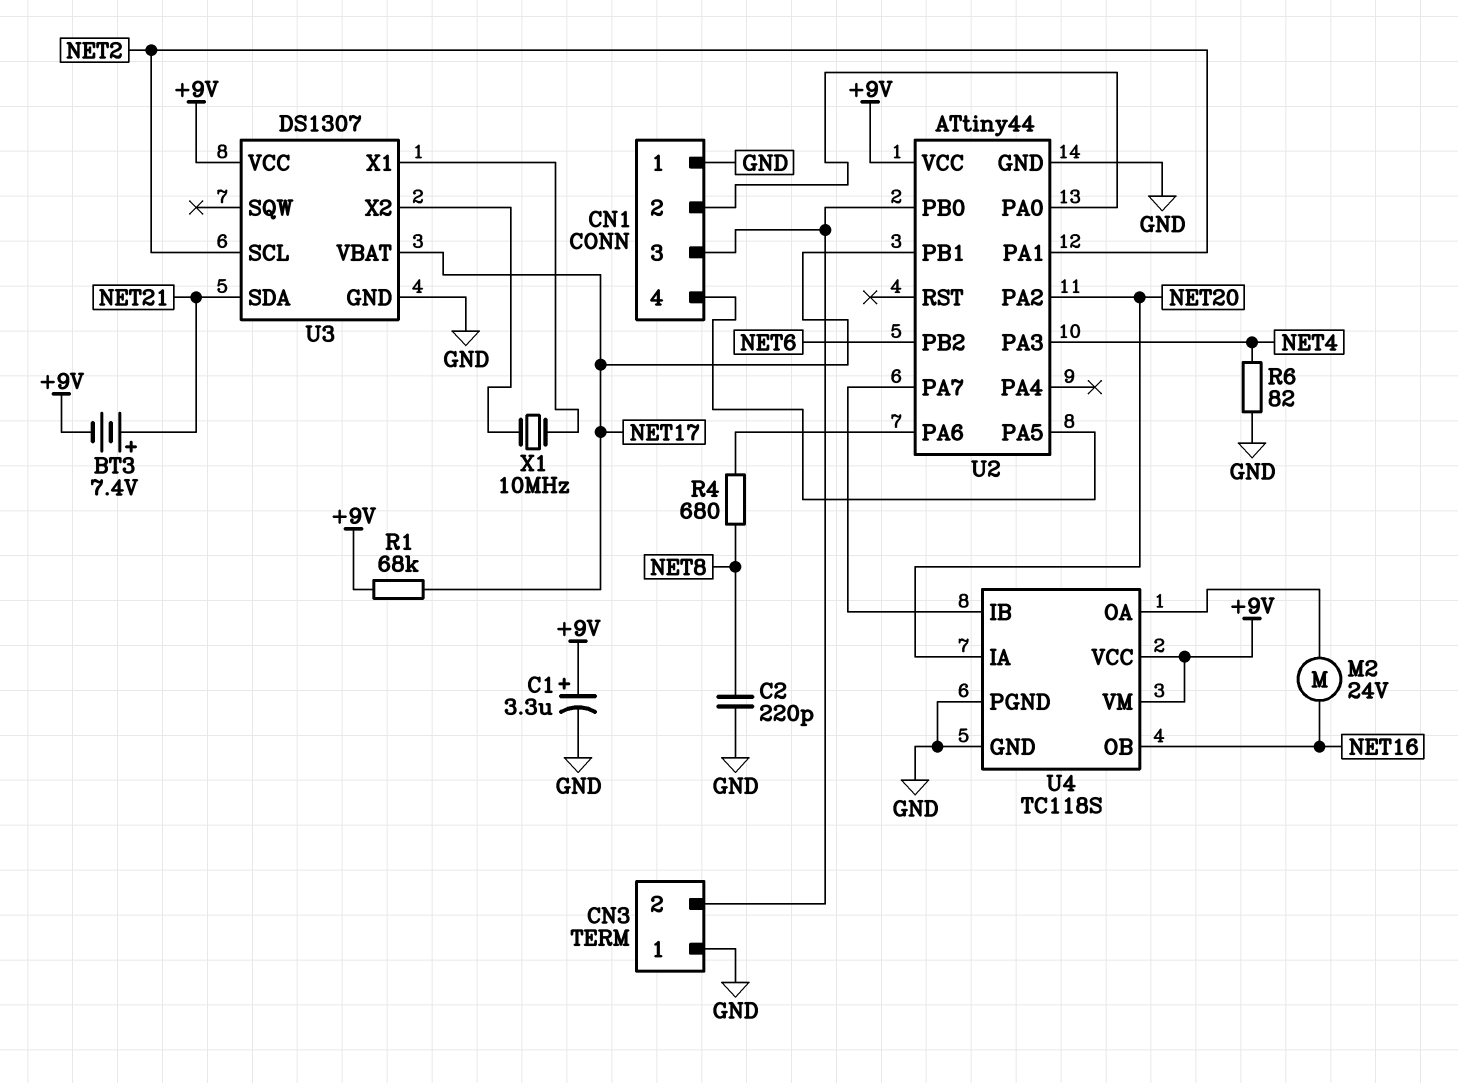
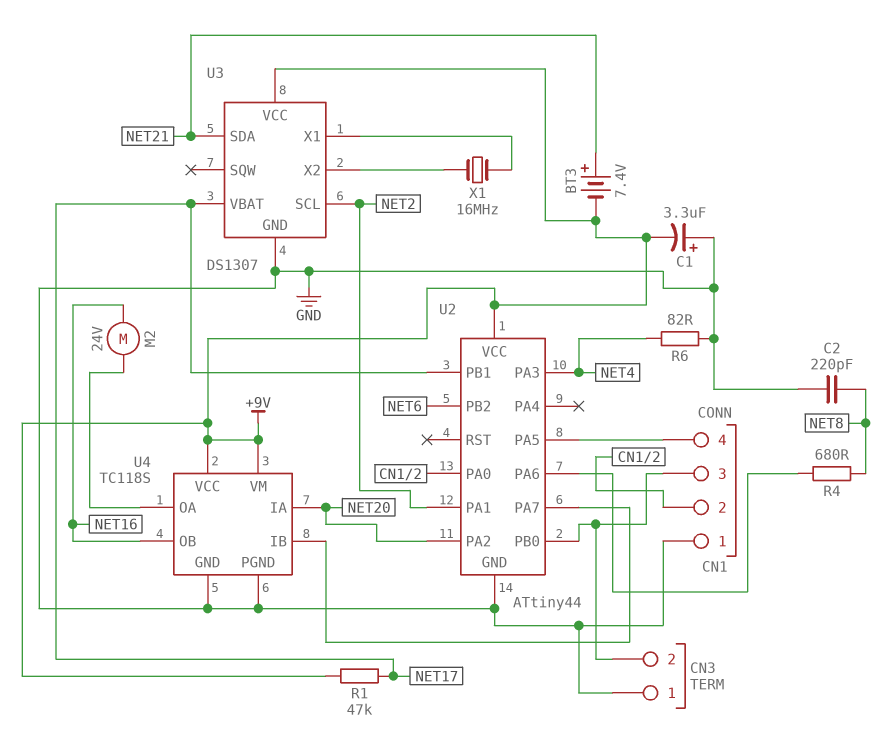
C1: 3.3uF (plus +9V, minus GND) -> 3.3uF (plus GND, minus +9V)
R1: 68k (+9V, NET17) -> 47k (+9V, NET17)
X1: 10MHz (U3/X1, U3/X2) -> 16MHz (U3/X1, U3/X2)

